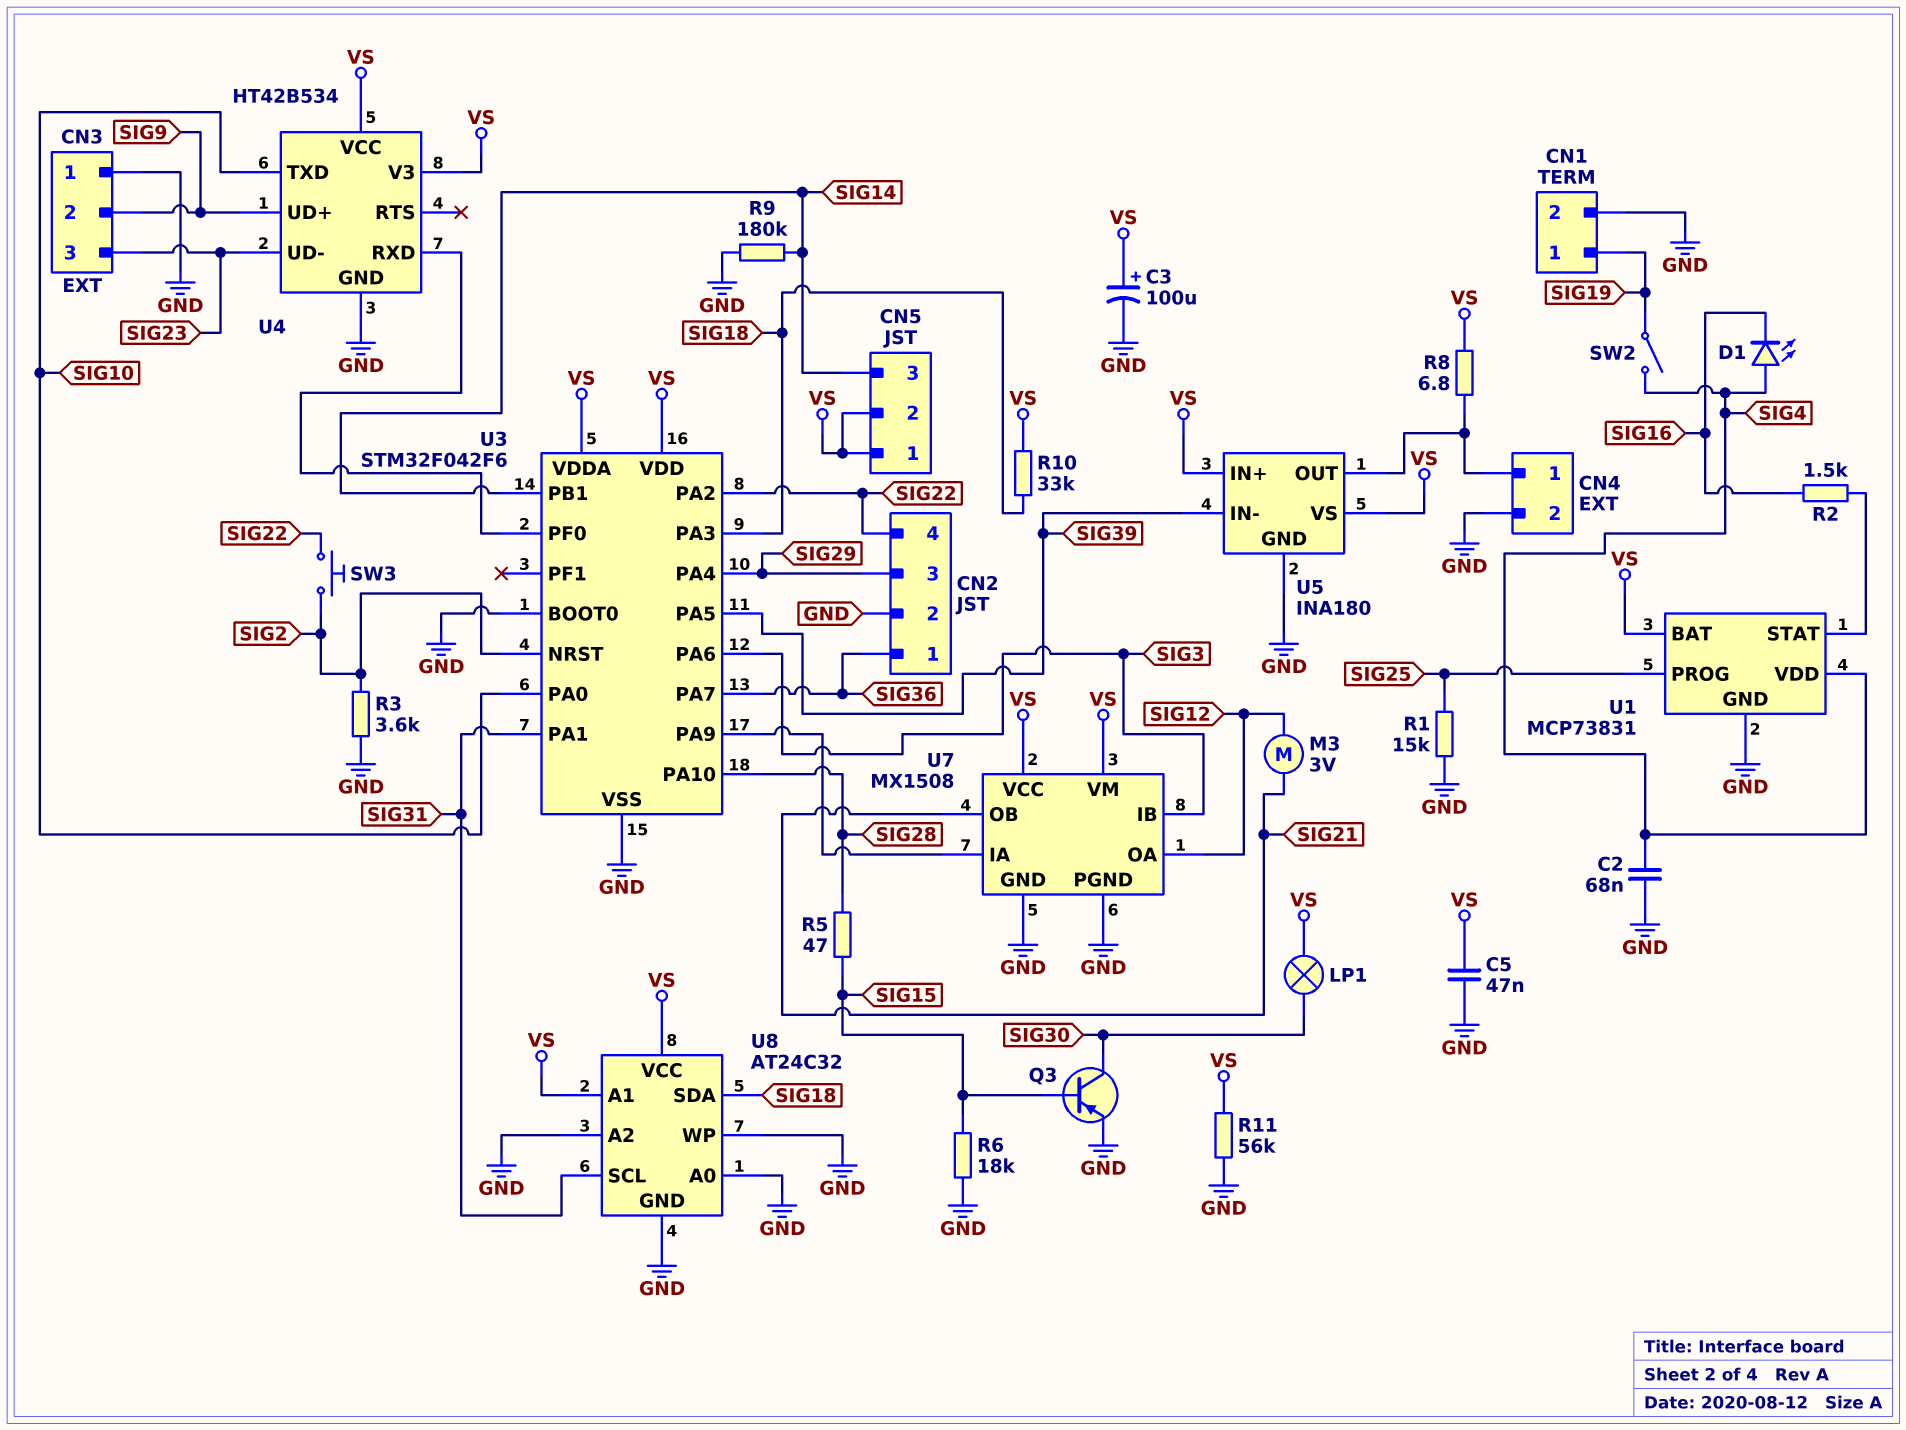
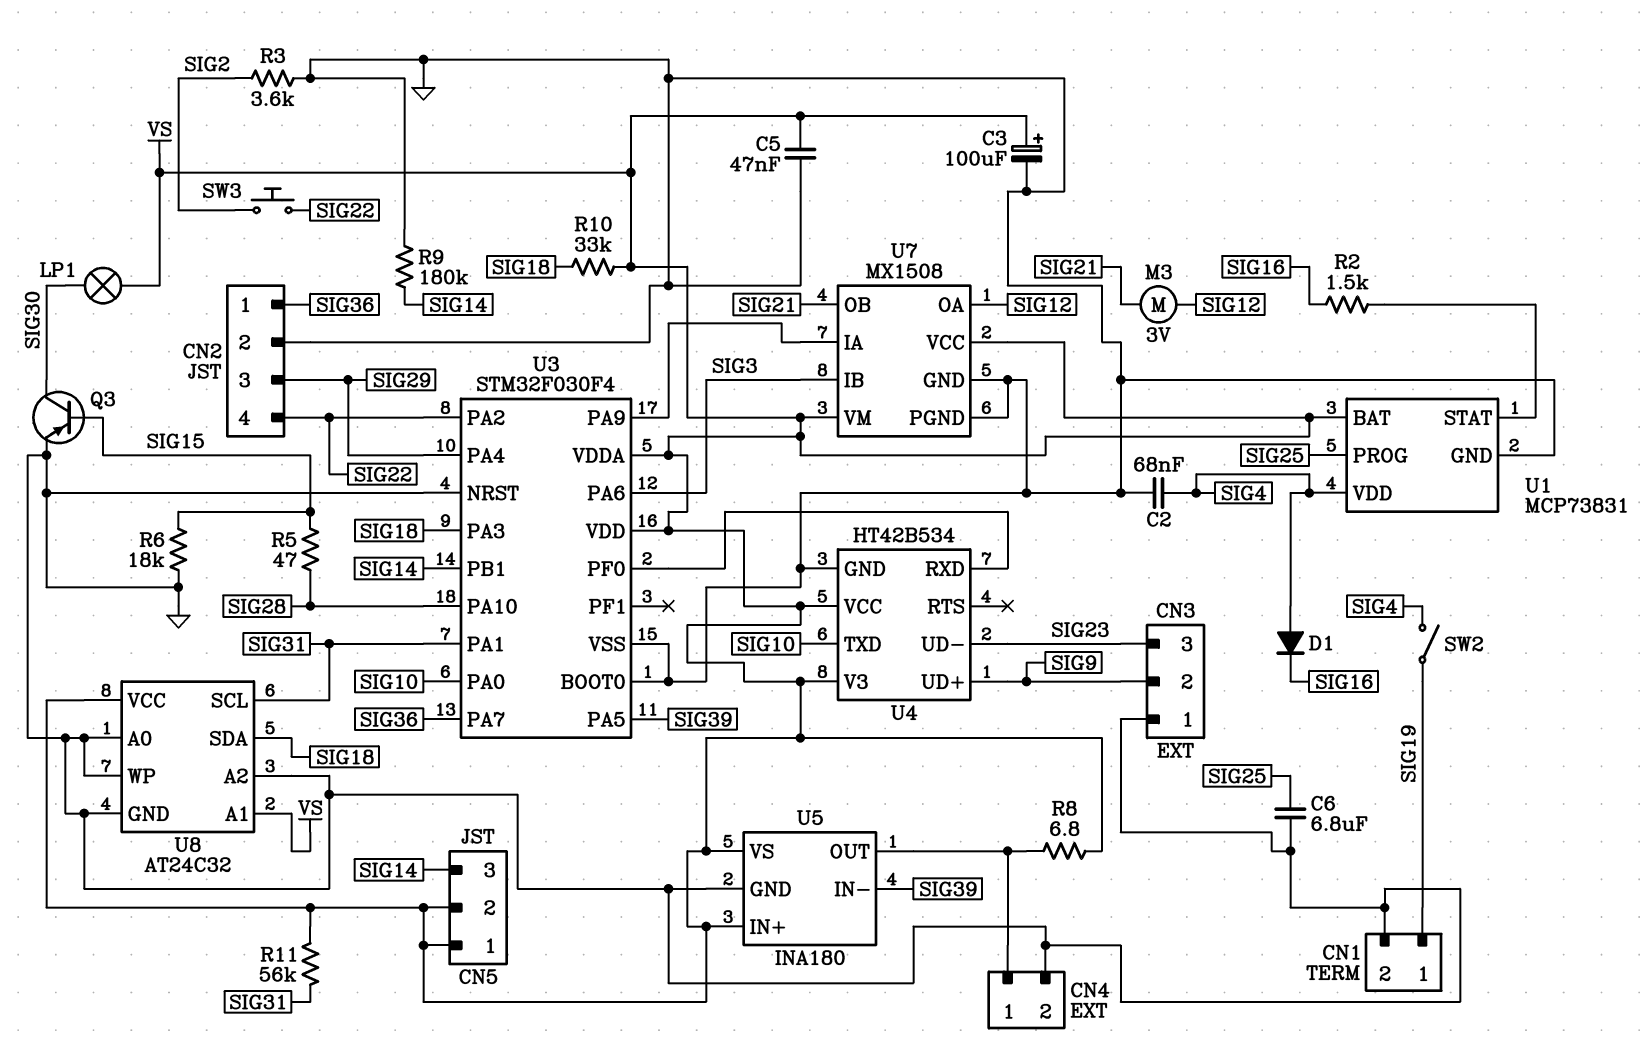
C6: none -> 6.8uF (GND, SIG25)
D1: LED (A SIG4, K SIG16) -> diode (A SIG4, K SIG16)
R1: 15k (GND, SIG25) -> none
R11: 56k (GND, VS) -> 56k (SIG31, VS)
U3: STM32F042F6 -> STM32F030F4
U3 pin NRST: SIG2 -> GND

